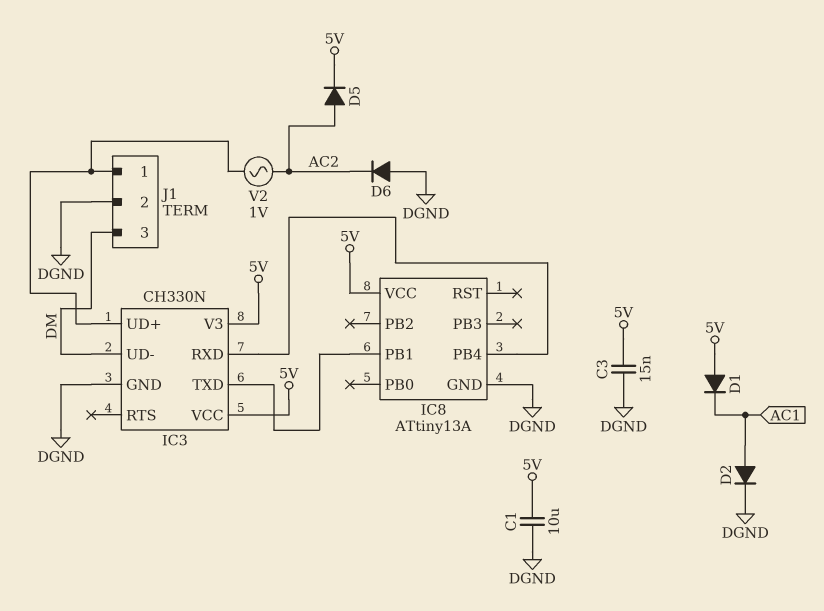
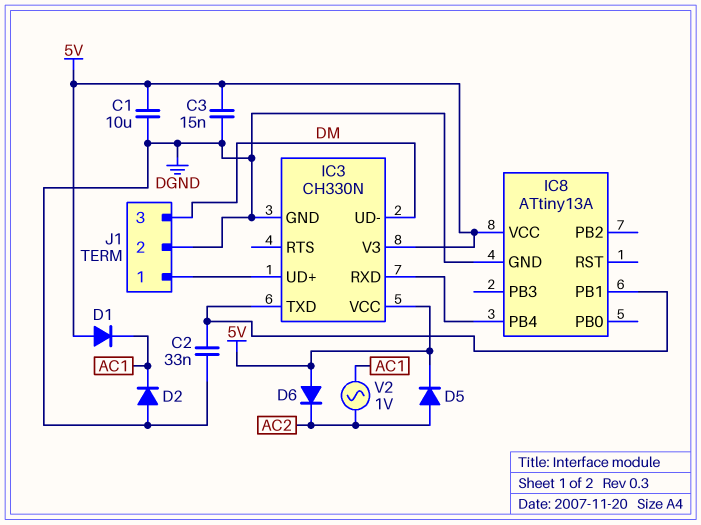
C2: none -> 33nF (DGND, IC3/TXD)
D2: diode (A AC1, K DGND) -> diode (A DGND, K AC1)
D6: diode (A DGND, K AC2) -> diode (A 5V, K AC2)
V2: AC 1V (AC2, IC3/UD+) -> AC 1V (AC1, AC2)

